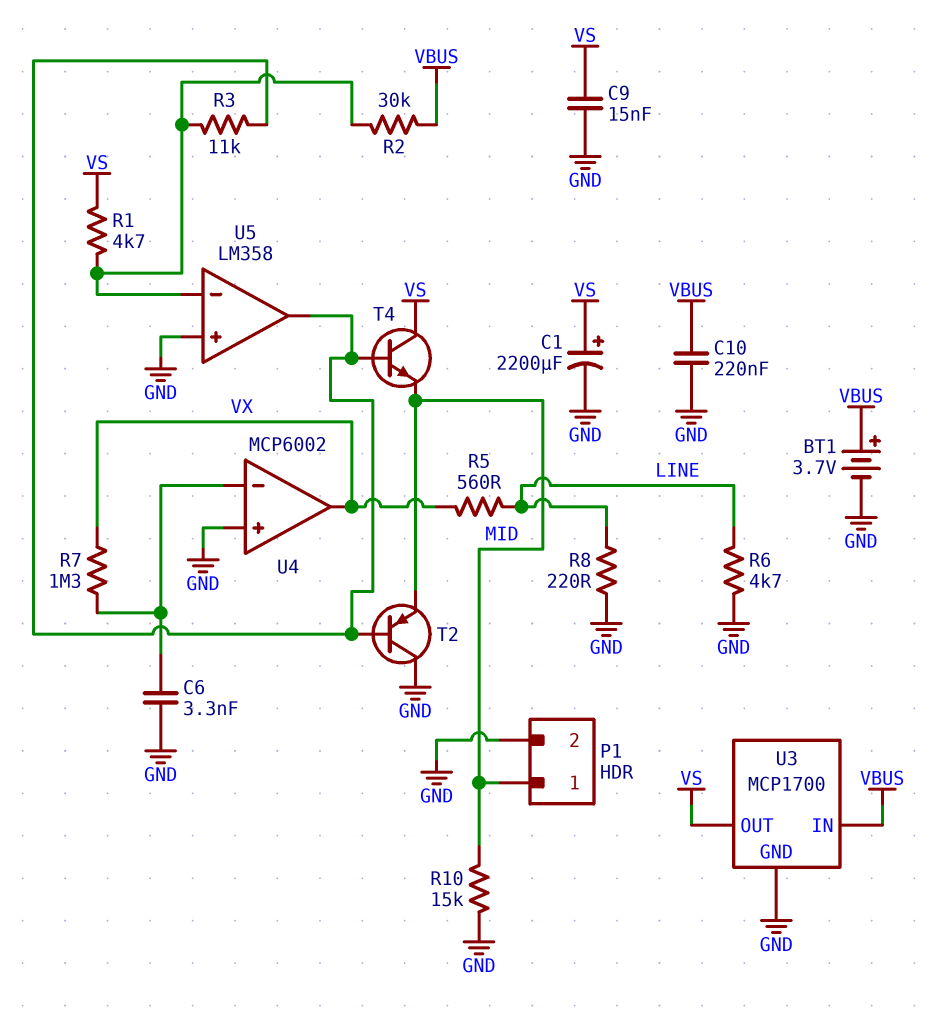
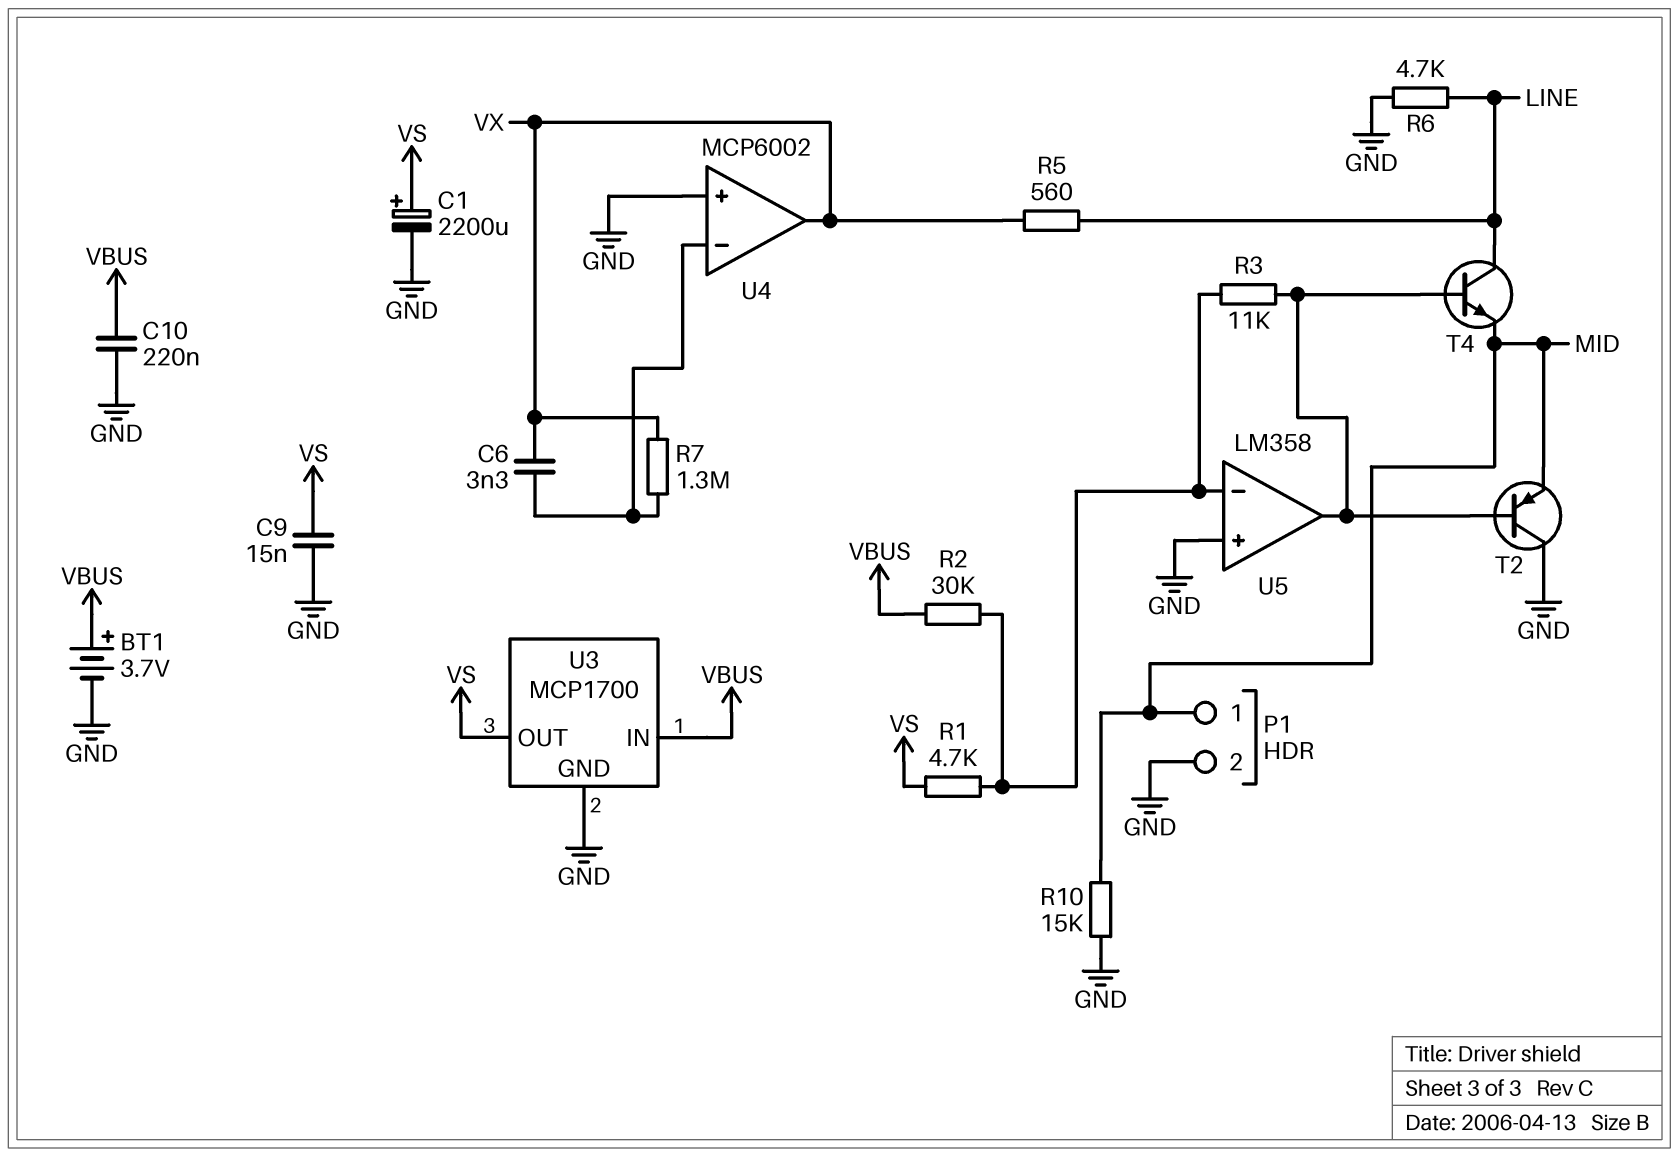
C6: 3.3nF (GND, U4/in-) -> 3.3nF (U4/in-, VX)
R8: 220 (GND, LINE) -> none
T4: NPN (B U5/out, C VS, E MID) -> NPN (B U5/out, C LINE, E MID)

